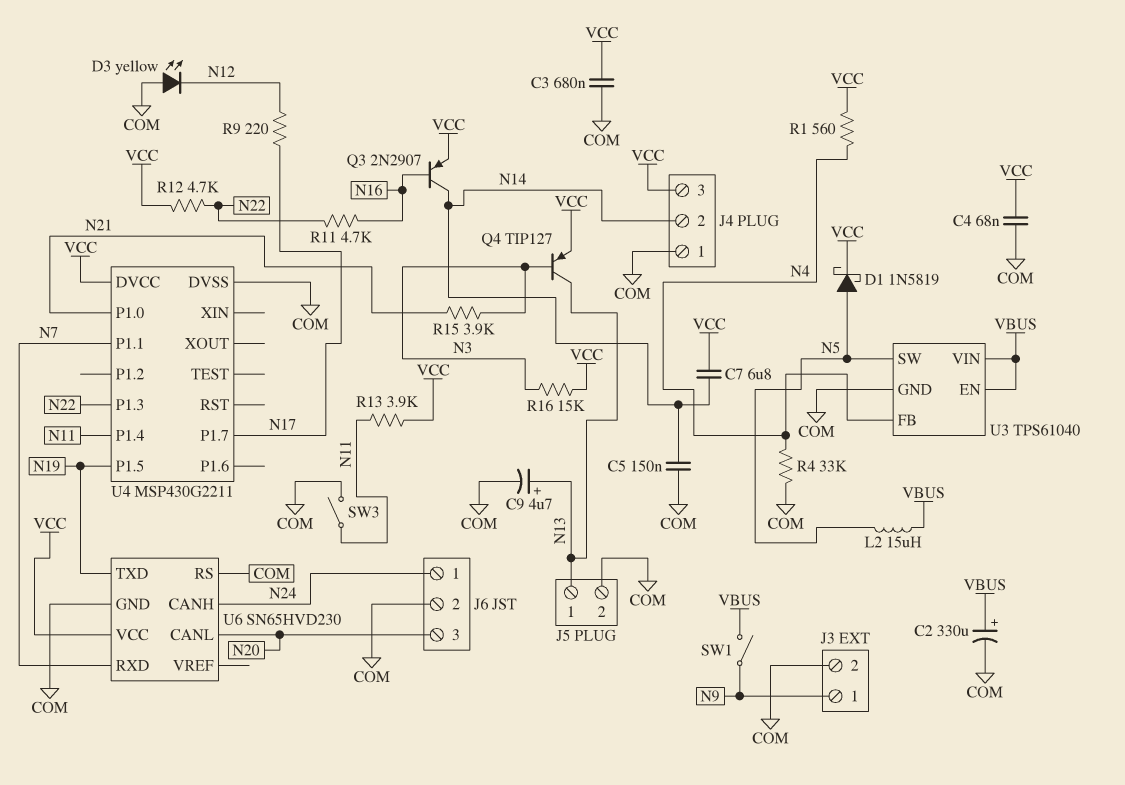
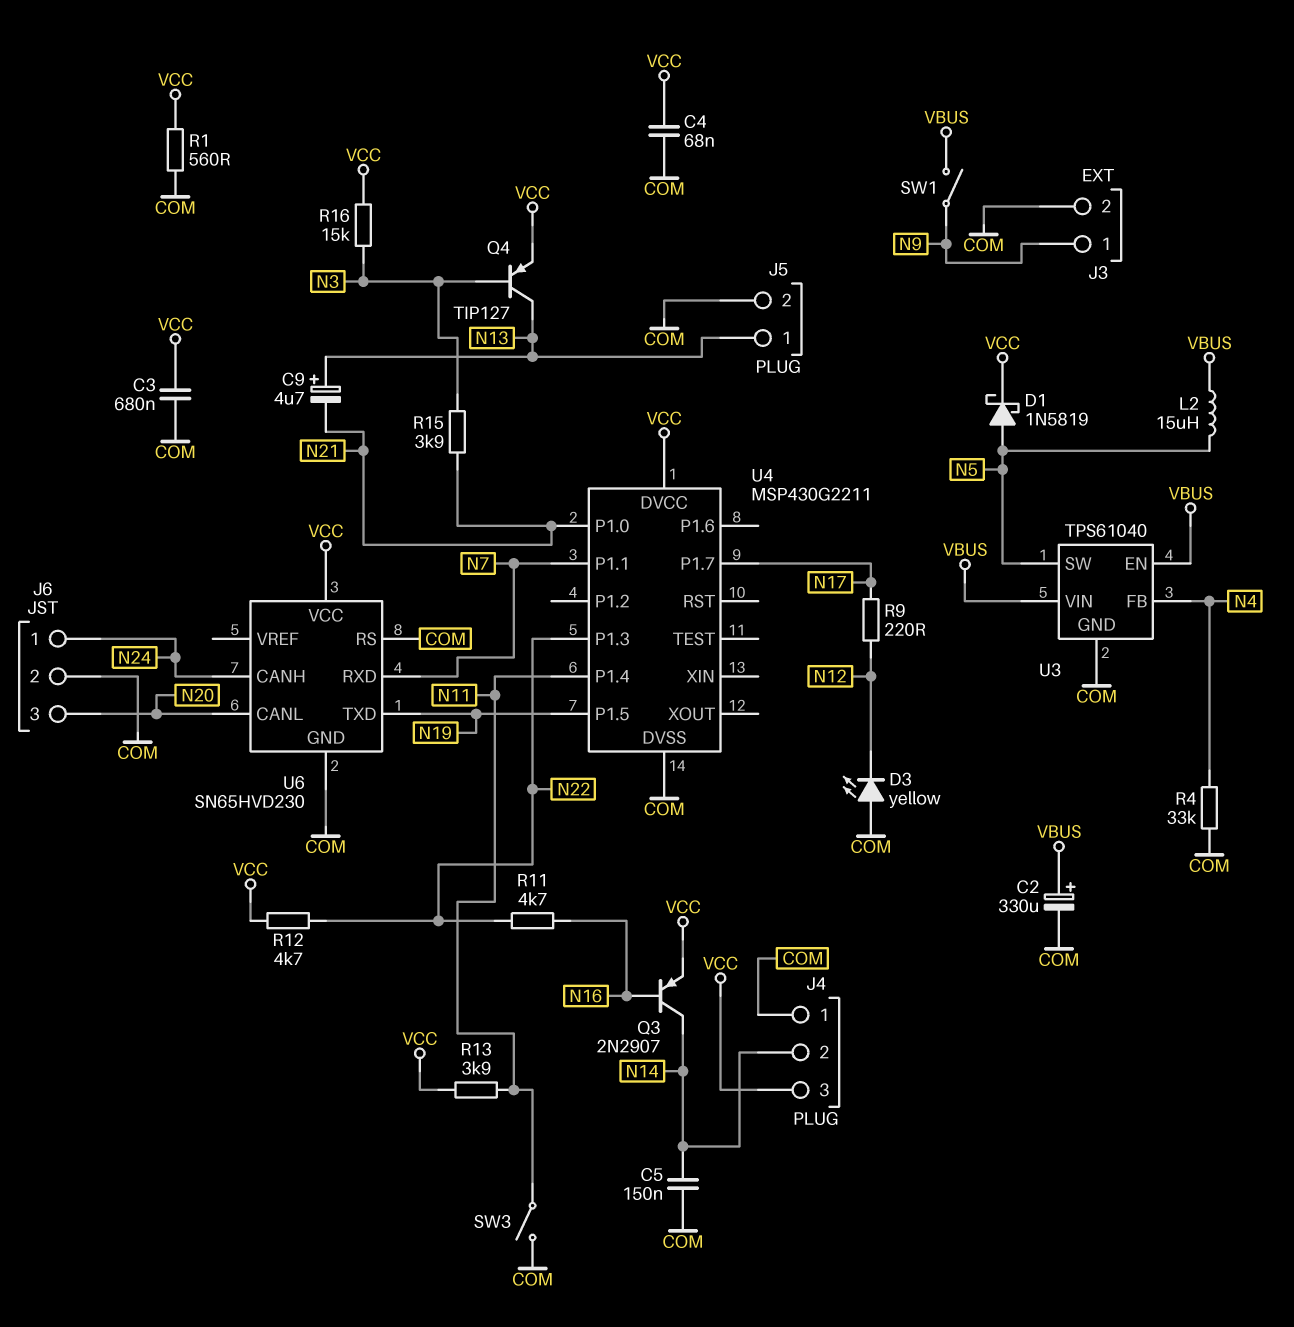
C7: 6.8uF (N14, VCC) -> none
C9: 4.7uF (plus N13, minus COM) -> 4.7uF (plus N13, minus N21)
R1: 560 (N4, VCC) -> 560 (COM, VCC)

